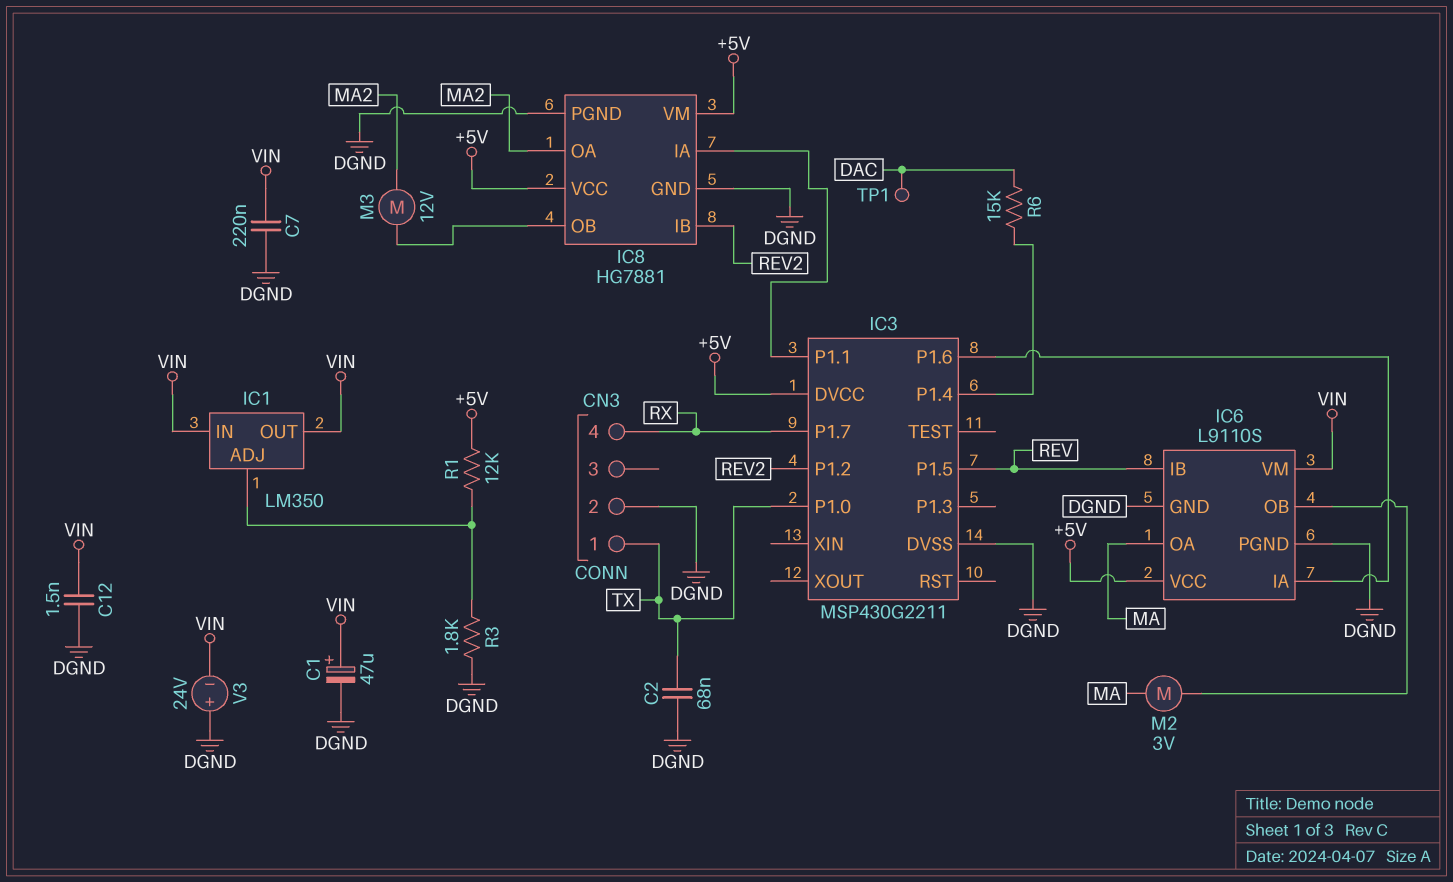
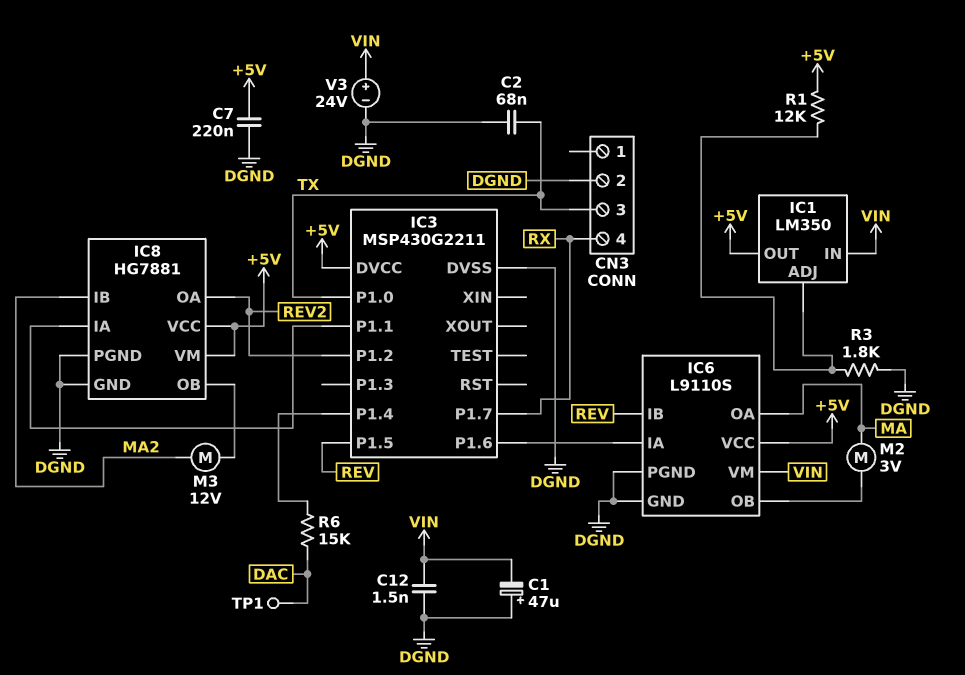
C1: 47uF (plus VIN, minus DGND) -> 47uF (plus DGND, minus VIN)
C7: 220nF (DGND, VIN) -> 220nF (+5V, DGND)
CN3 pin 1: TX -> none
CN3 pin 3: none -> TX
IC1 pin OUT: VIN -> +5V
IC8 pin IB: REV2 -> MA2
IC8 pin OA: MA2 -> REV2
V3: 24V (plus DGND, minus VIN) -> 24V (plus VIN, minus DGND)

